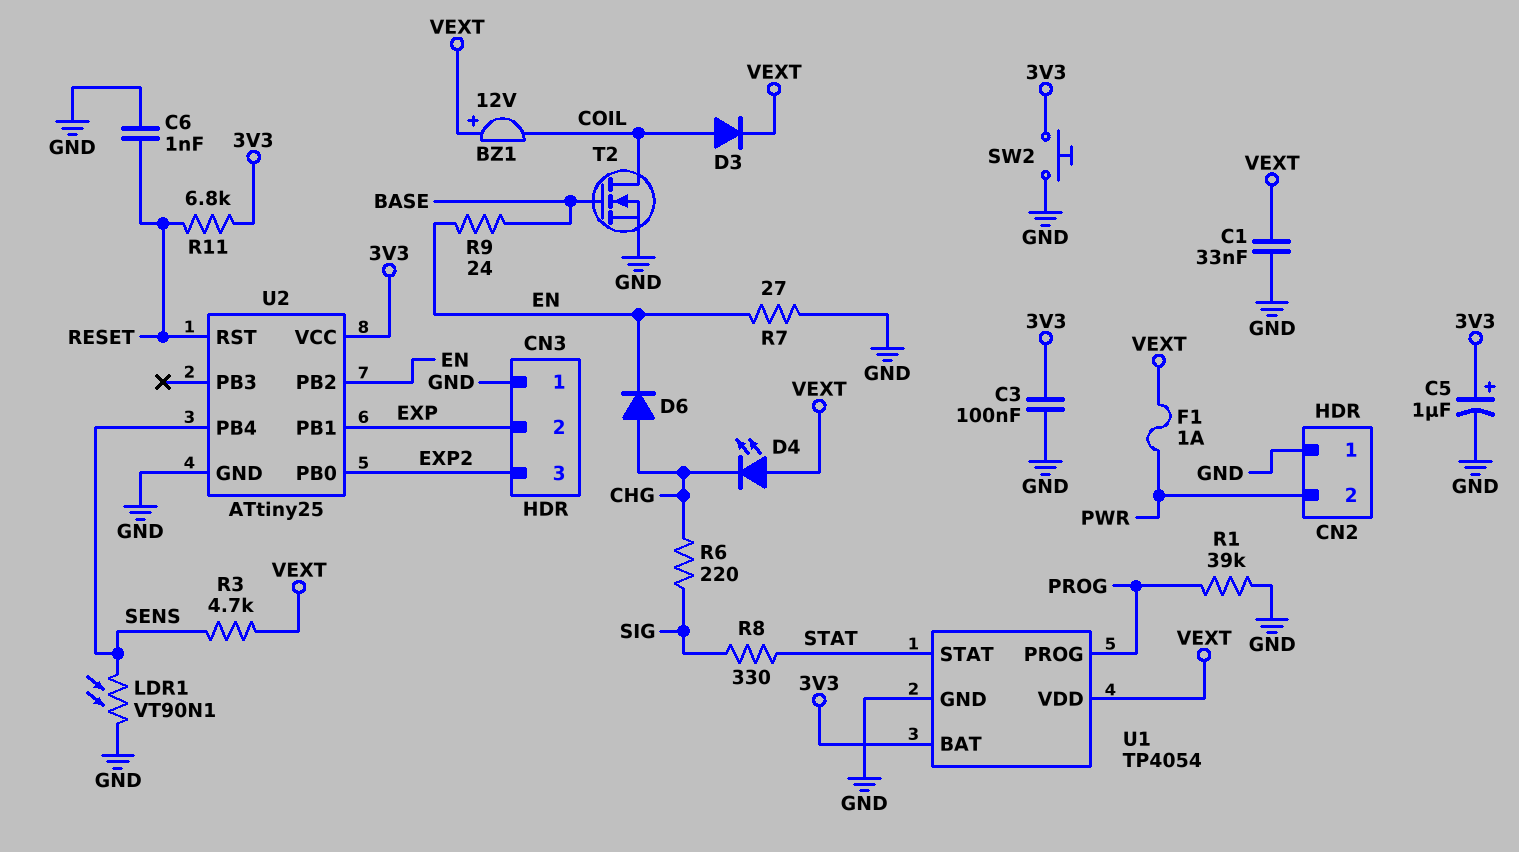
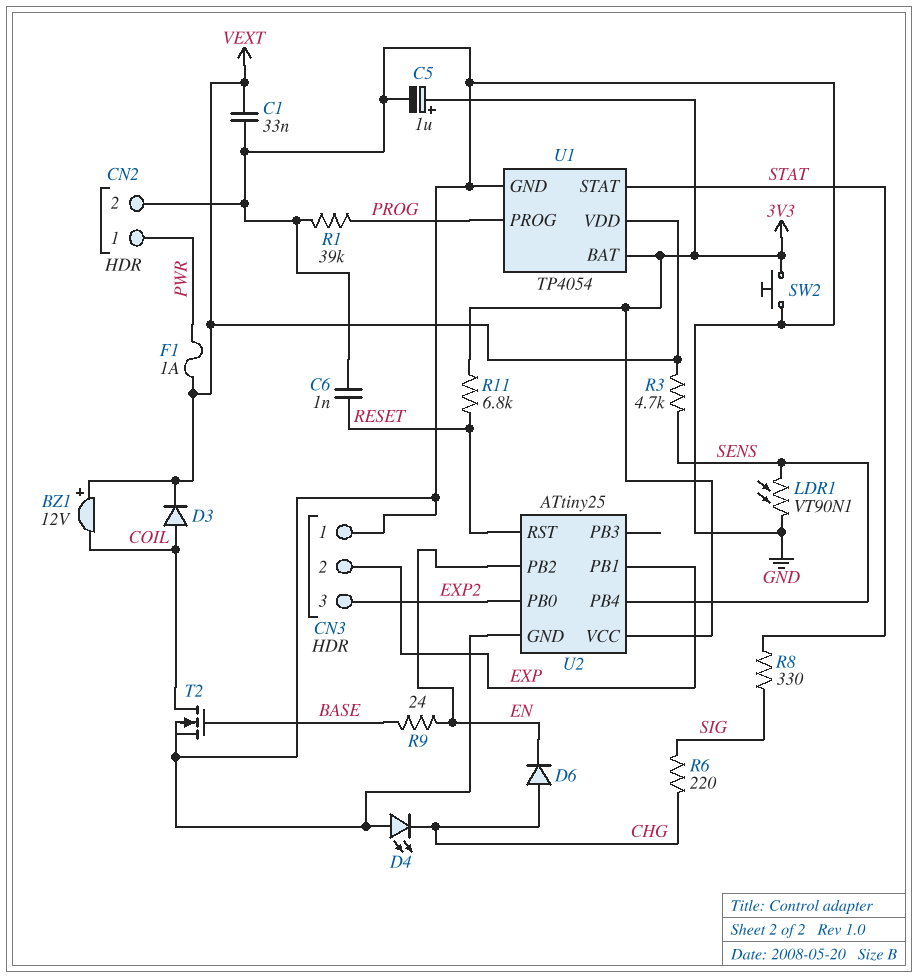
C3: 100nF (3V3, GND) -> none
CN2 pin 1: GND -> PWR
CN2 pin 2: PWR -> GND
D4: LED (A VEXT, K CHG) -> LED (A GND, K CHG)
R7: 27 (EN, GND) -> none

